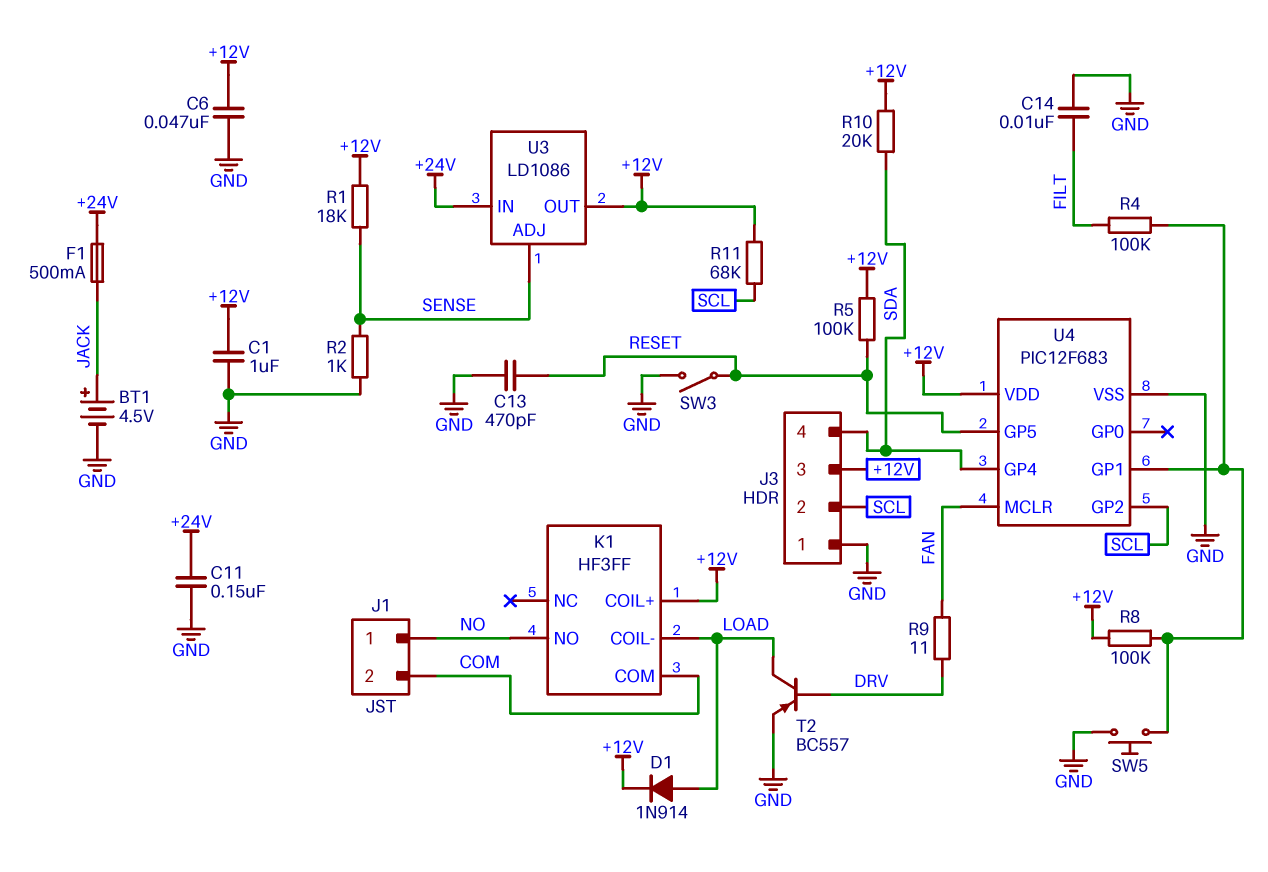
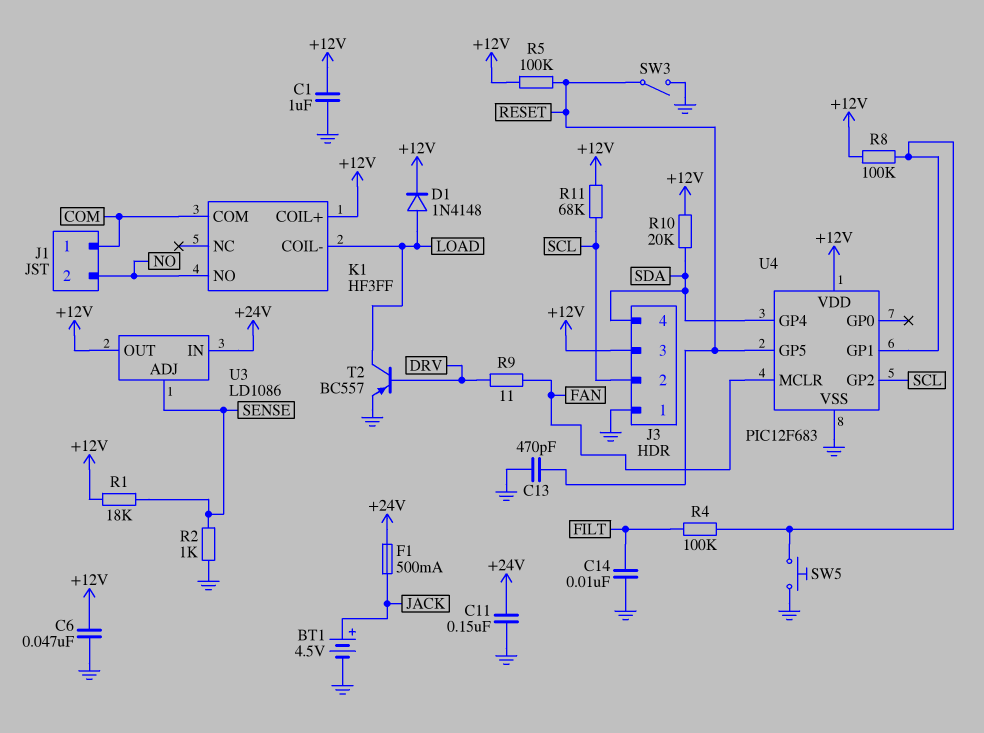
D1: diode 1N914 (A LOAD, K +12V) -> diode 1N4148 (A LOAD, K +12V)
J1 pin 1: NO -> COM
J1 pin 2: COM -> NO

